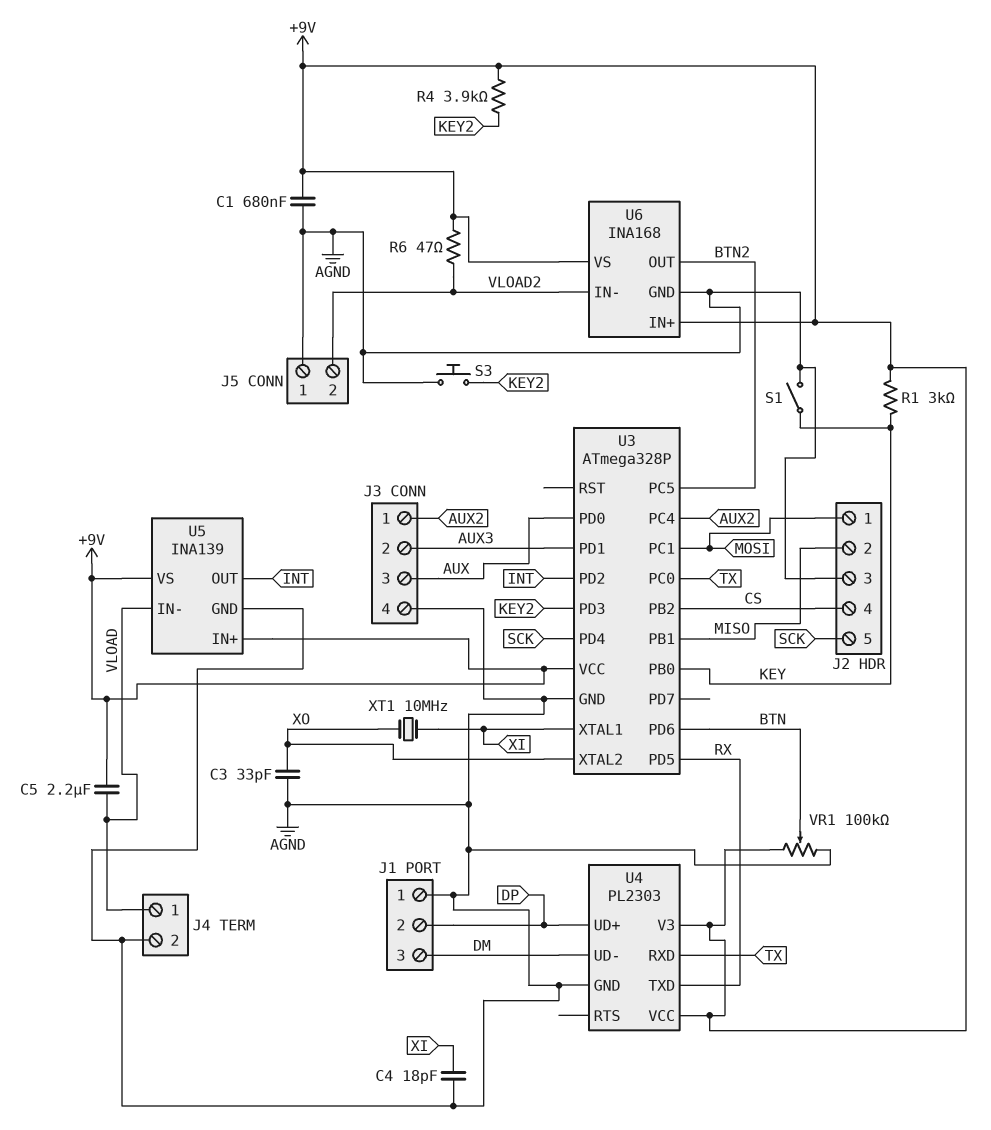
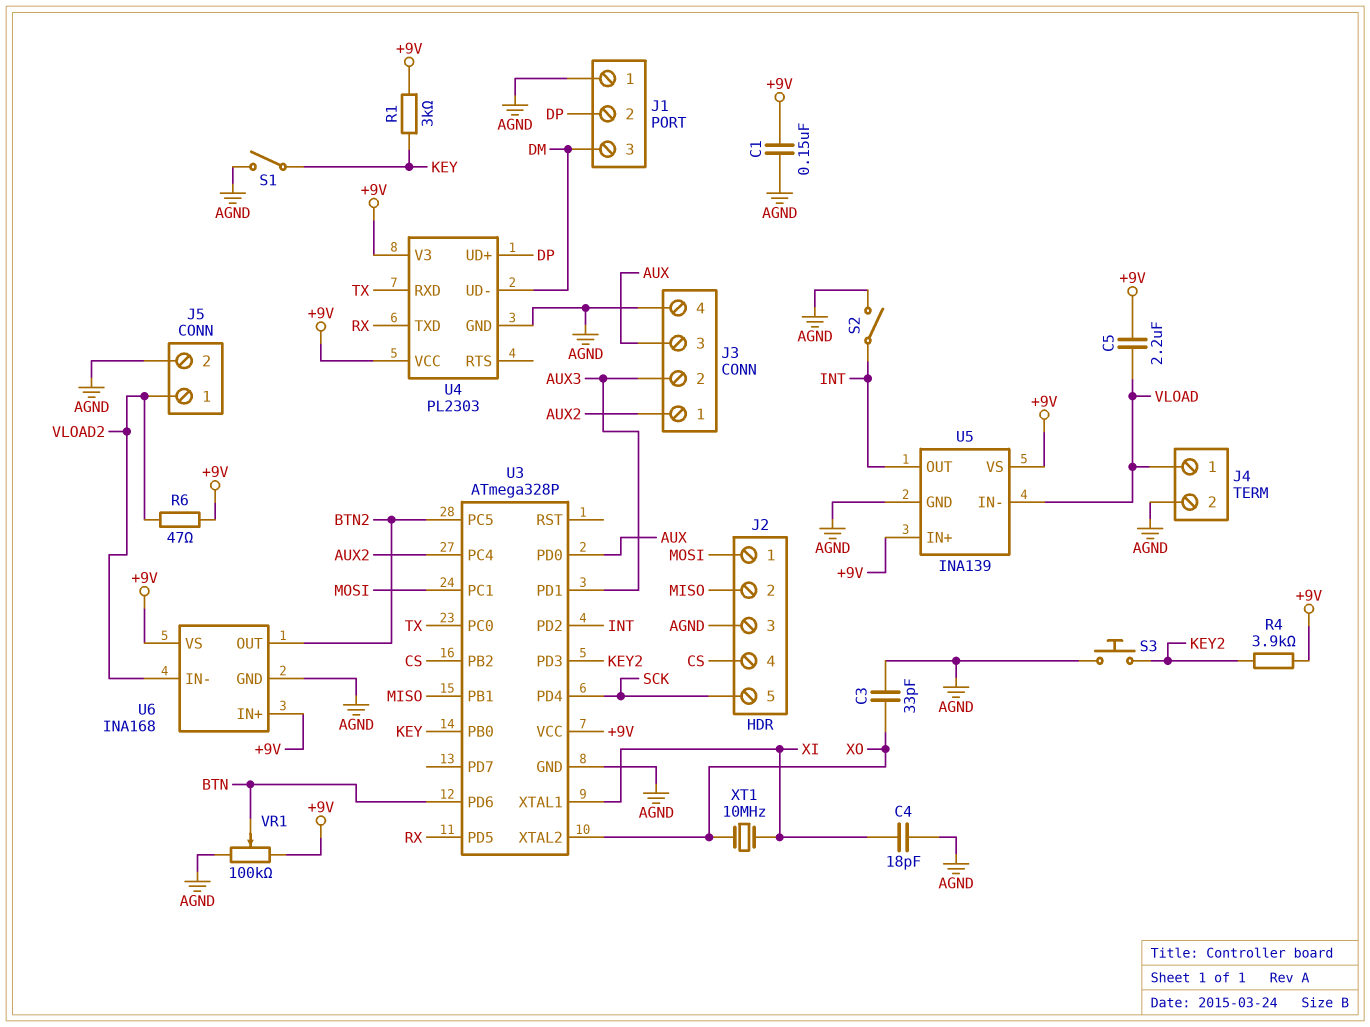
C1: 680nF (+9V, AGND) -> 150nF (+9V, AGND)
J5 pin 1: AGND -> VLOAD2
J5 pin 2: VLOAD2 -> AGND
S2: none -> switch (AGND, INT)

